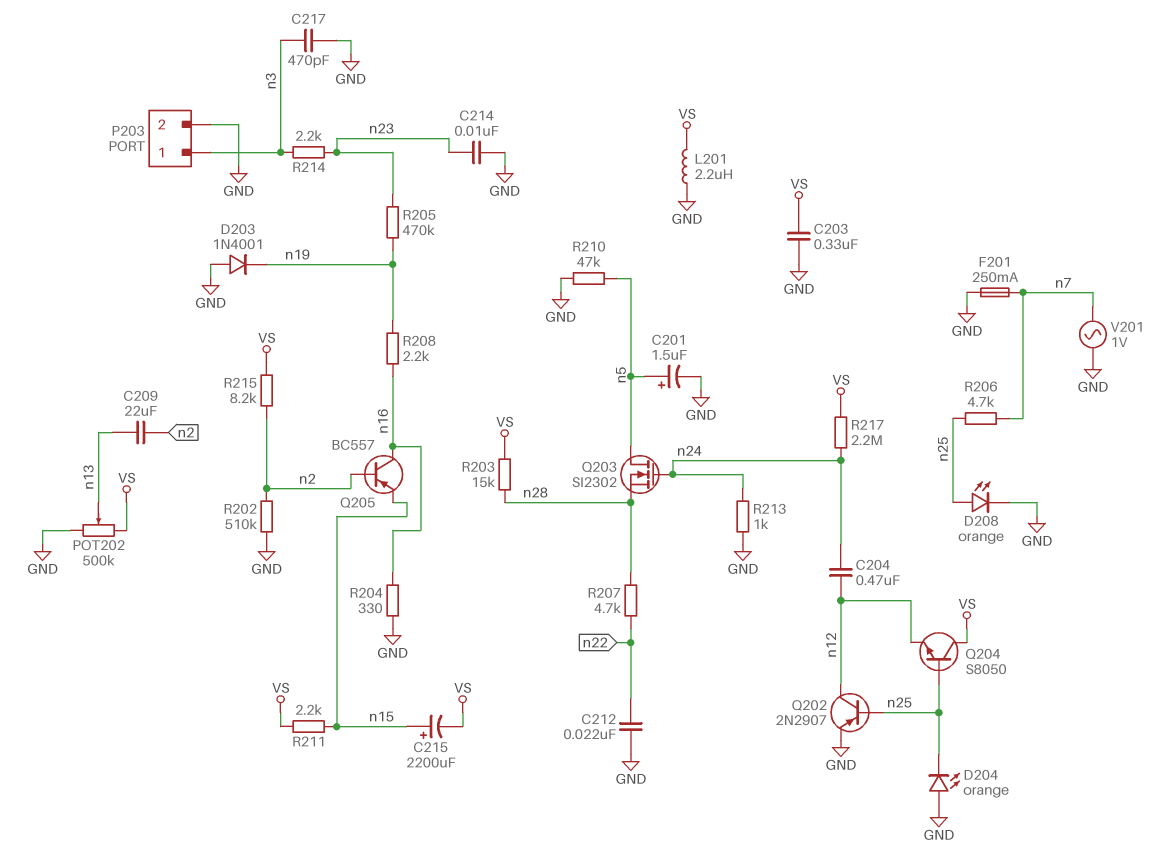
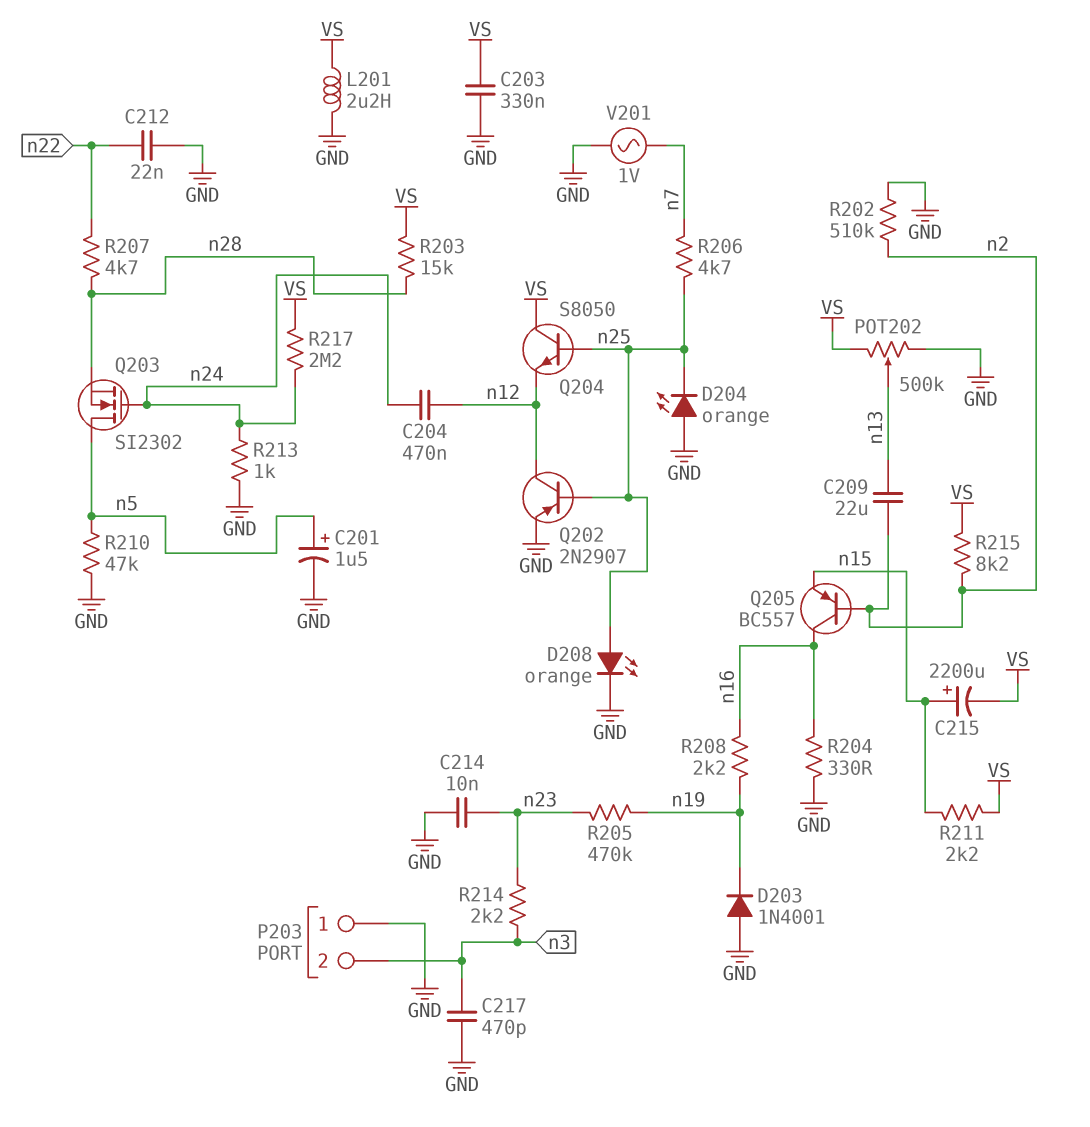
F201: 250mA (GND, n7) -> none
P203 pin 1: n3 -> GND
P203 pin 2: GND -> n3

